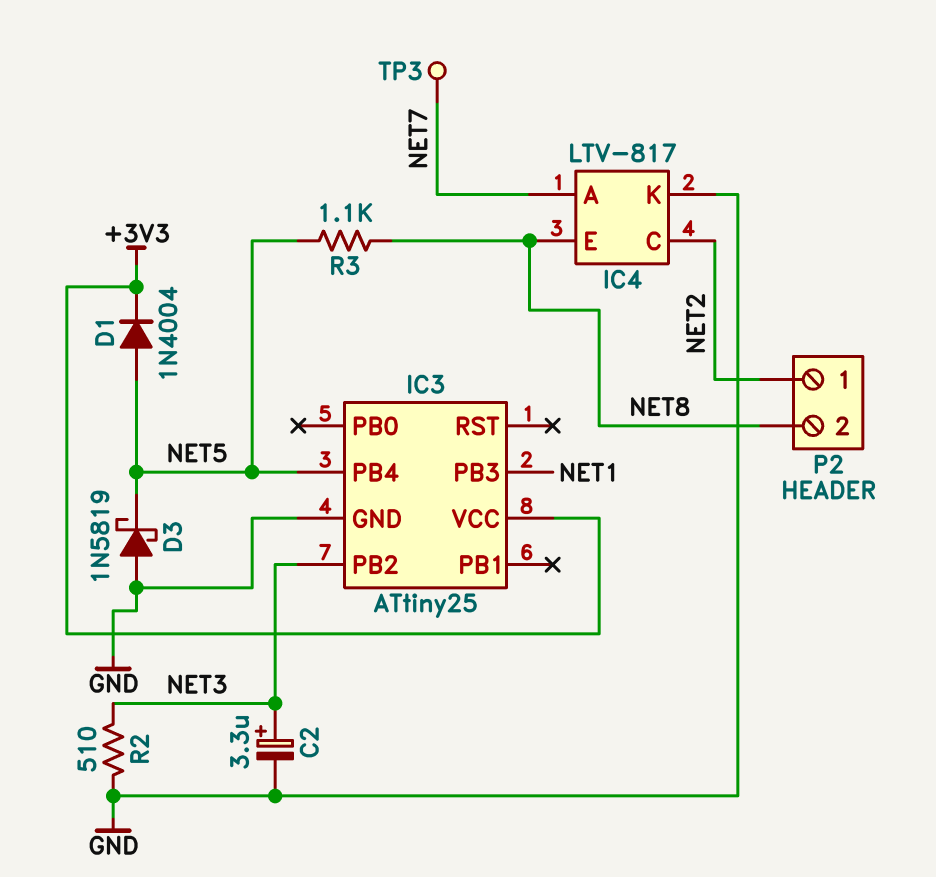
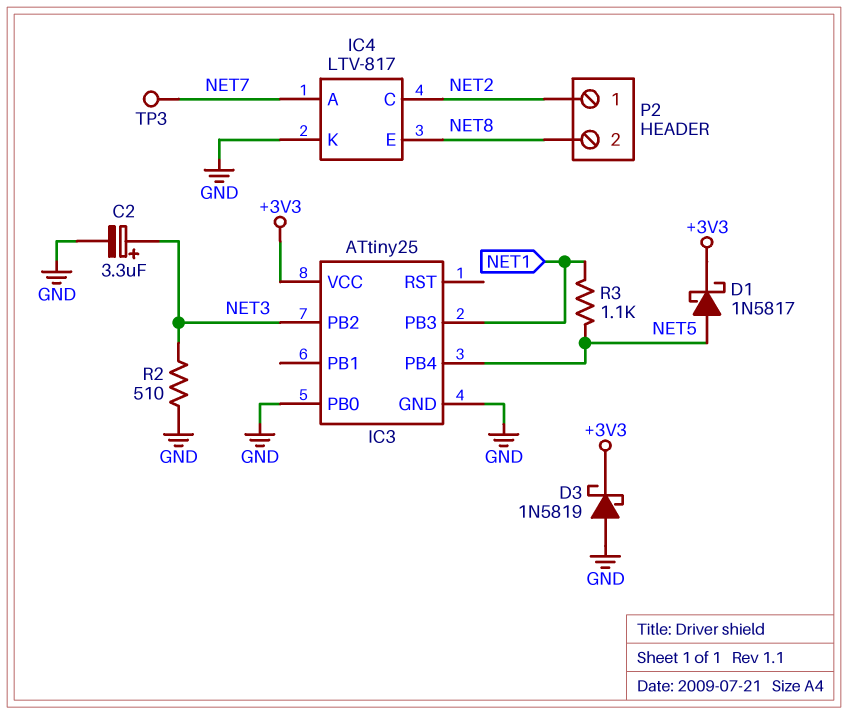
D1: diode 1N4004 (A NET5, K +3V3) -> schottky 1N5817 (A NET5, K +3V3)
D3: schottky 1N5819 (A GND, K NET5) -> schottky 1N5819 (A GND, K +3V3)
IC3 pin PB0: none -> GND
R3: 1.1k (NET5, NET8) -> 1.1k (NET1, NET5)

